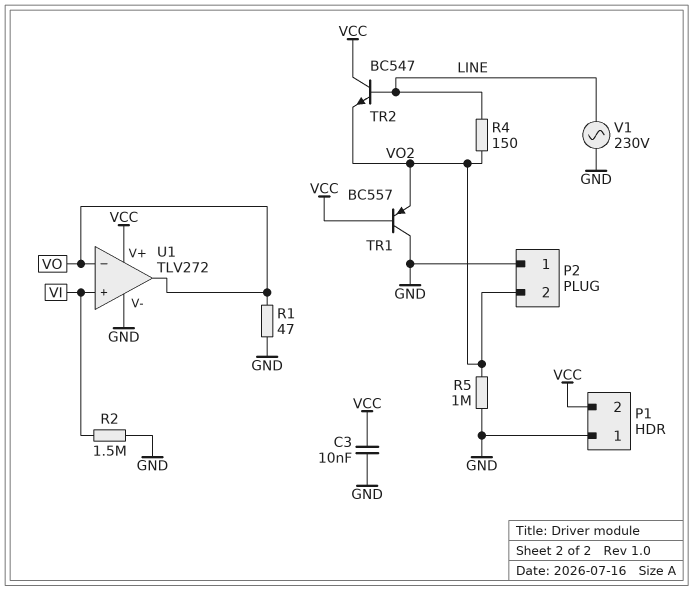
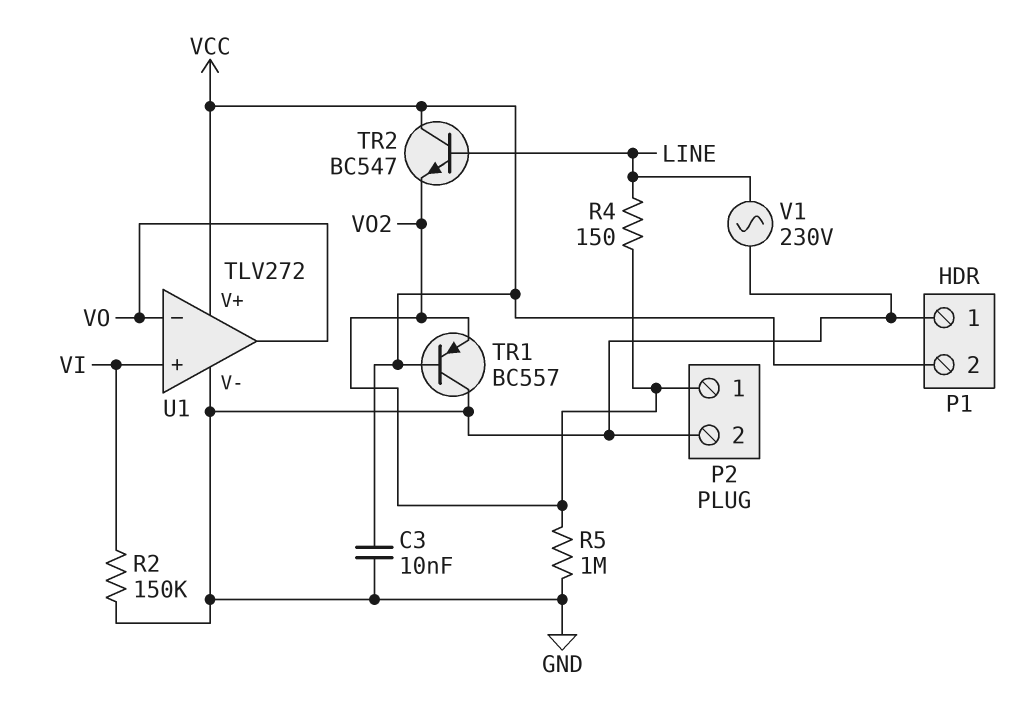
P2 pin 1: GND -> VO2
P2 pin 2: VO2 -> GND
R1: 47 (GND, VO) -> none
R2: 1.5M (GND, VI) -> 150k (GND, VI)

